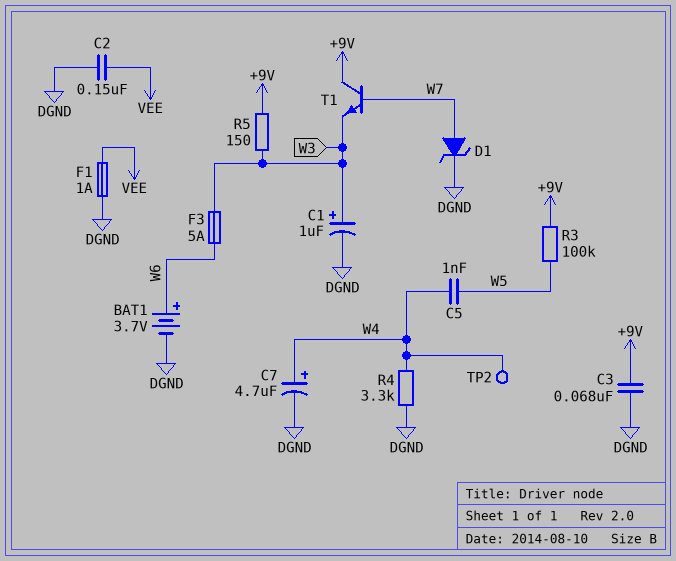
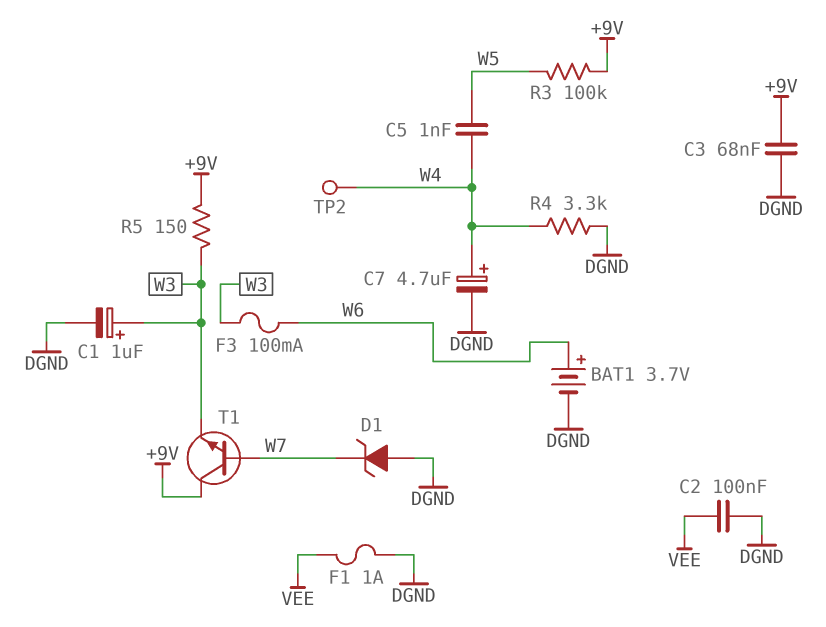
C2: 150nF (DGND, VEE) -> 100nF (DGND, VEE)
D1: zener (A W7, K DGND) -> zener (A DGND, K W7)
F3: 5A (W3, W6) -> 100mA (W3, W6)

